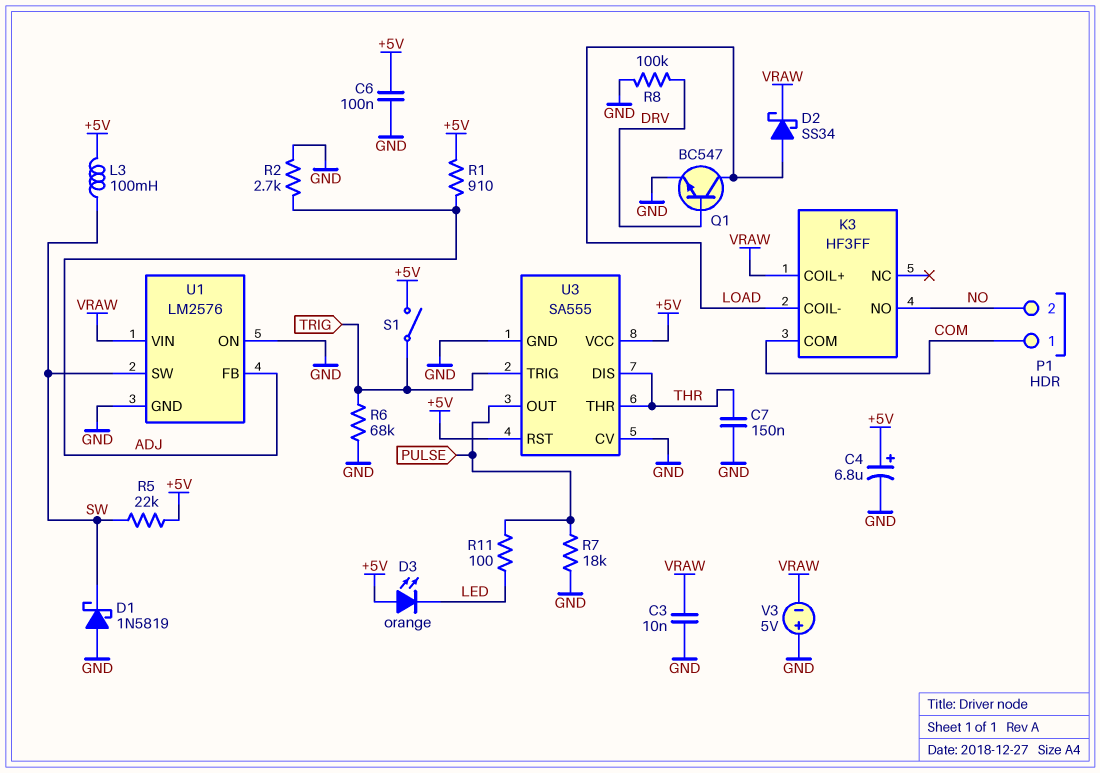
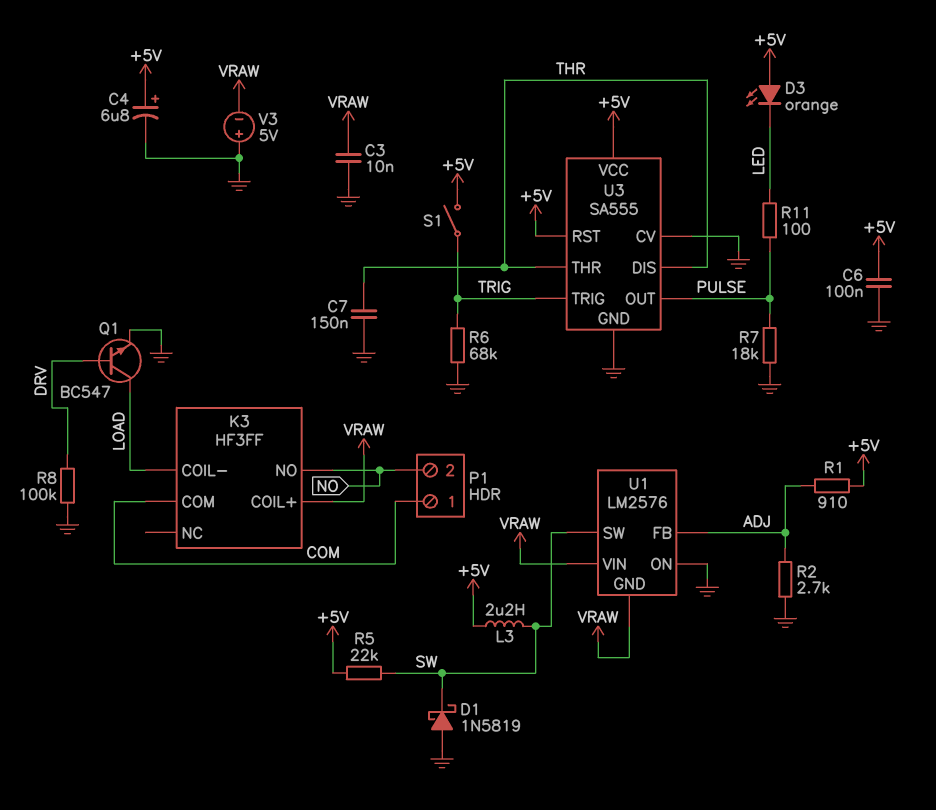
D2: schottky SS34 (A LOAD, K VRAW) -> none
L3: 100mH (+5V, SW) -> 2.2uH (+5V, SW)
U1 pin GND: GND -> VRAW

